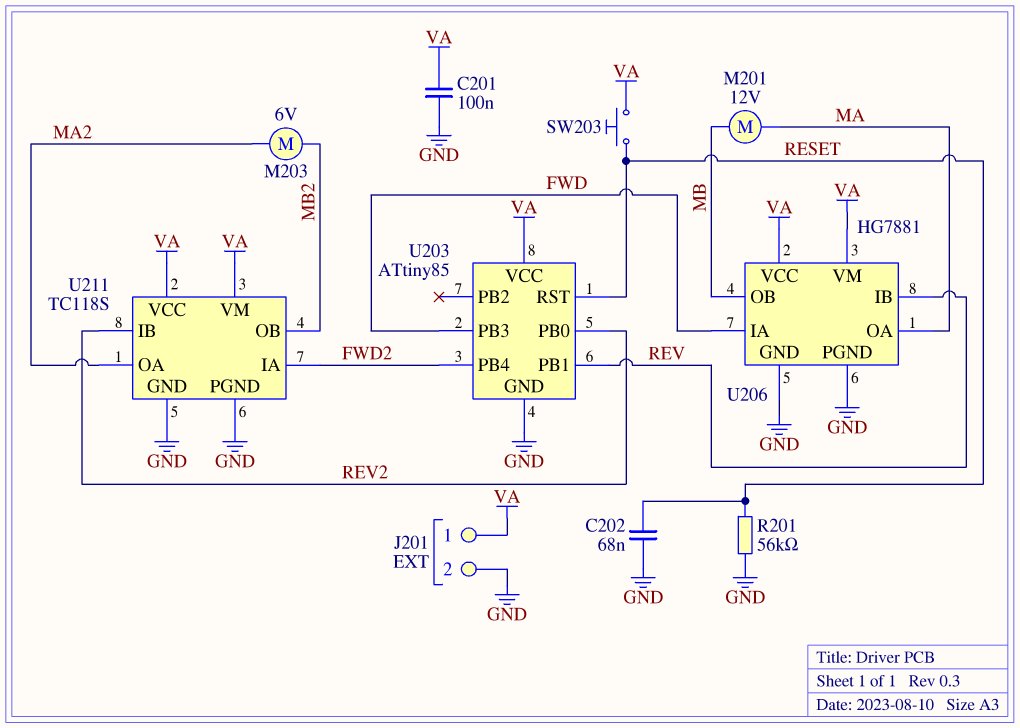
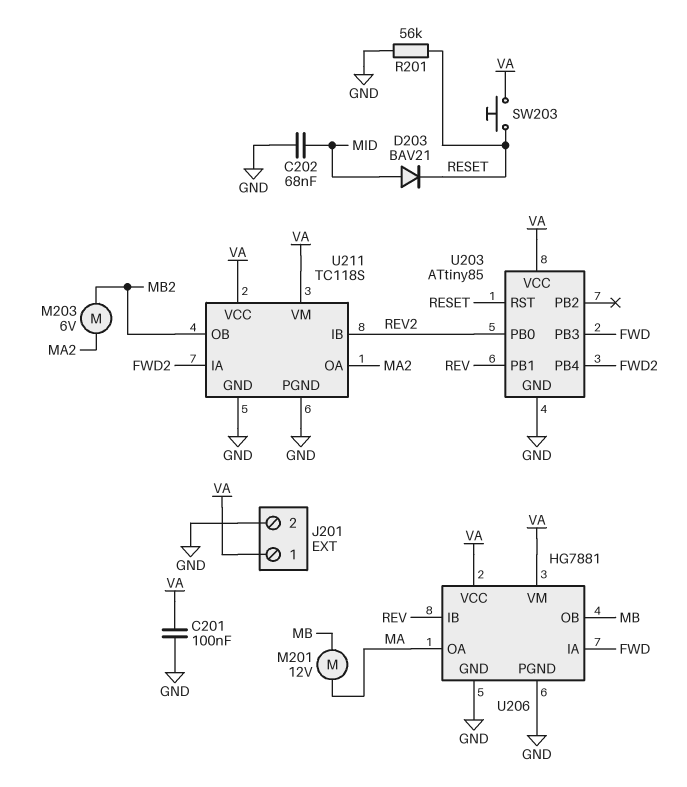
C202: 68nF (GND, RESET) -> 68nF (GND, MID)
D203: none -> diode BAV21 (A MID, K RESET)

